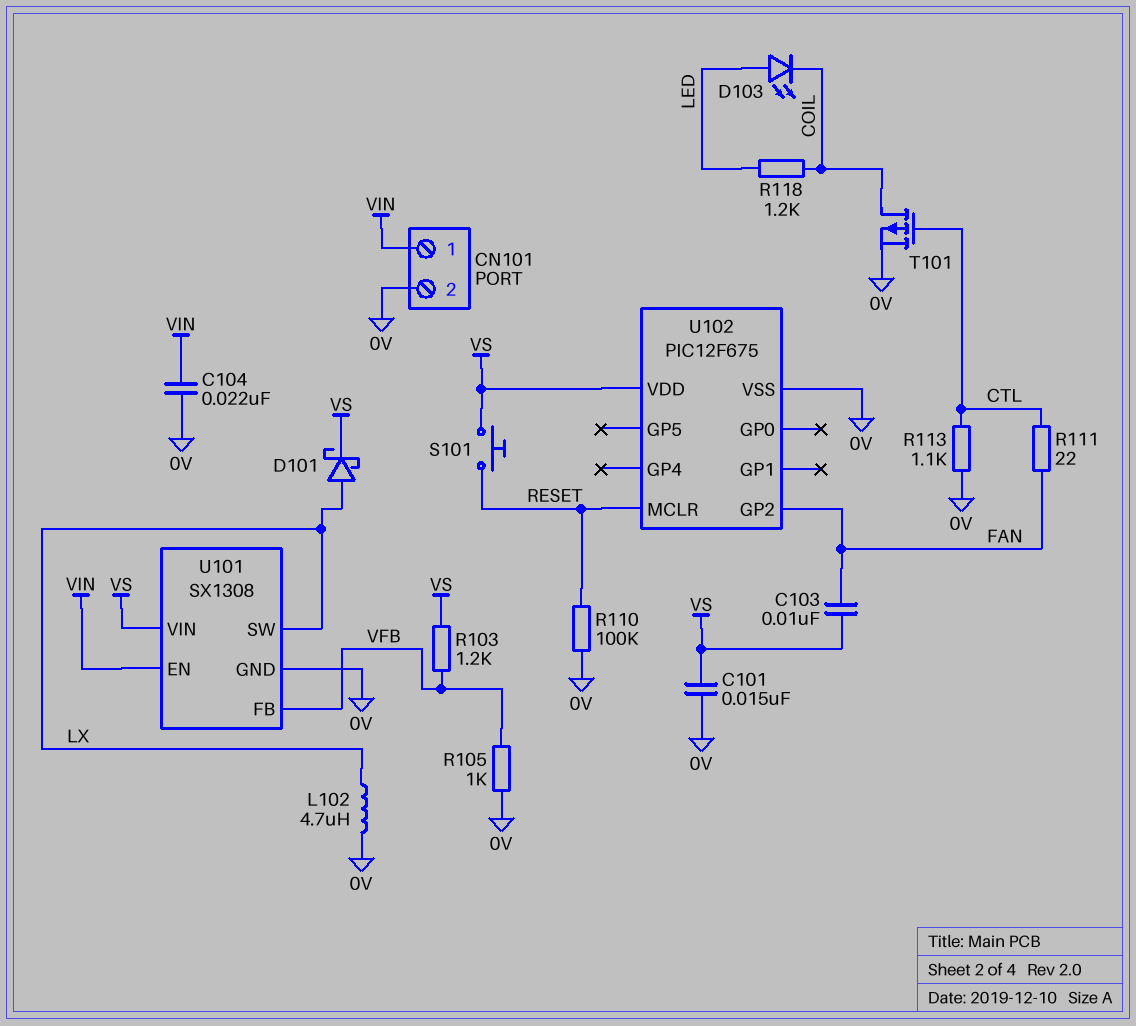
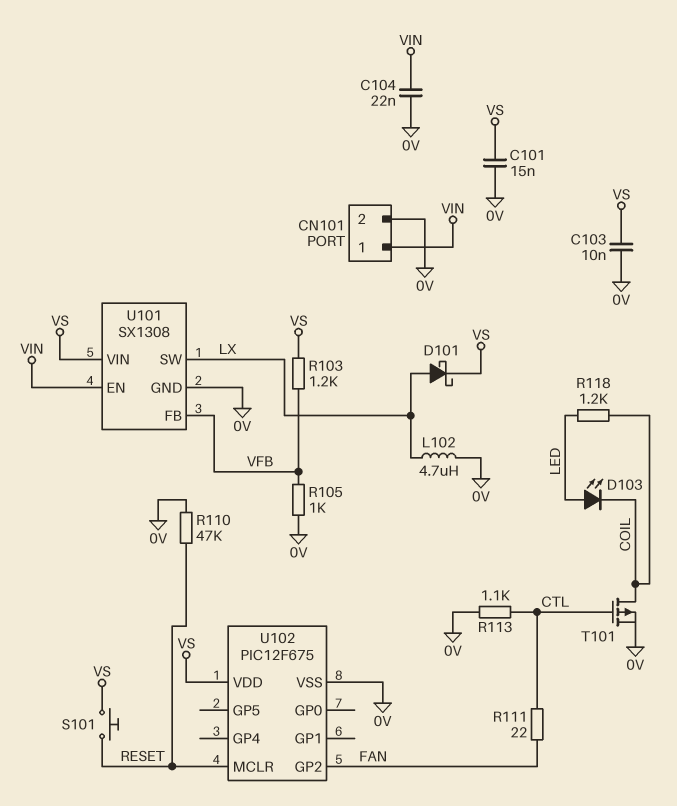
C103: 10nF (FAN, VS) -> 10nF (0V, VS)
R110: 100k (0V, RESET) -> 47k (0V, RESET)

